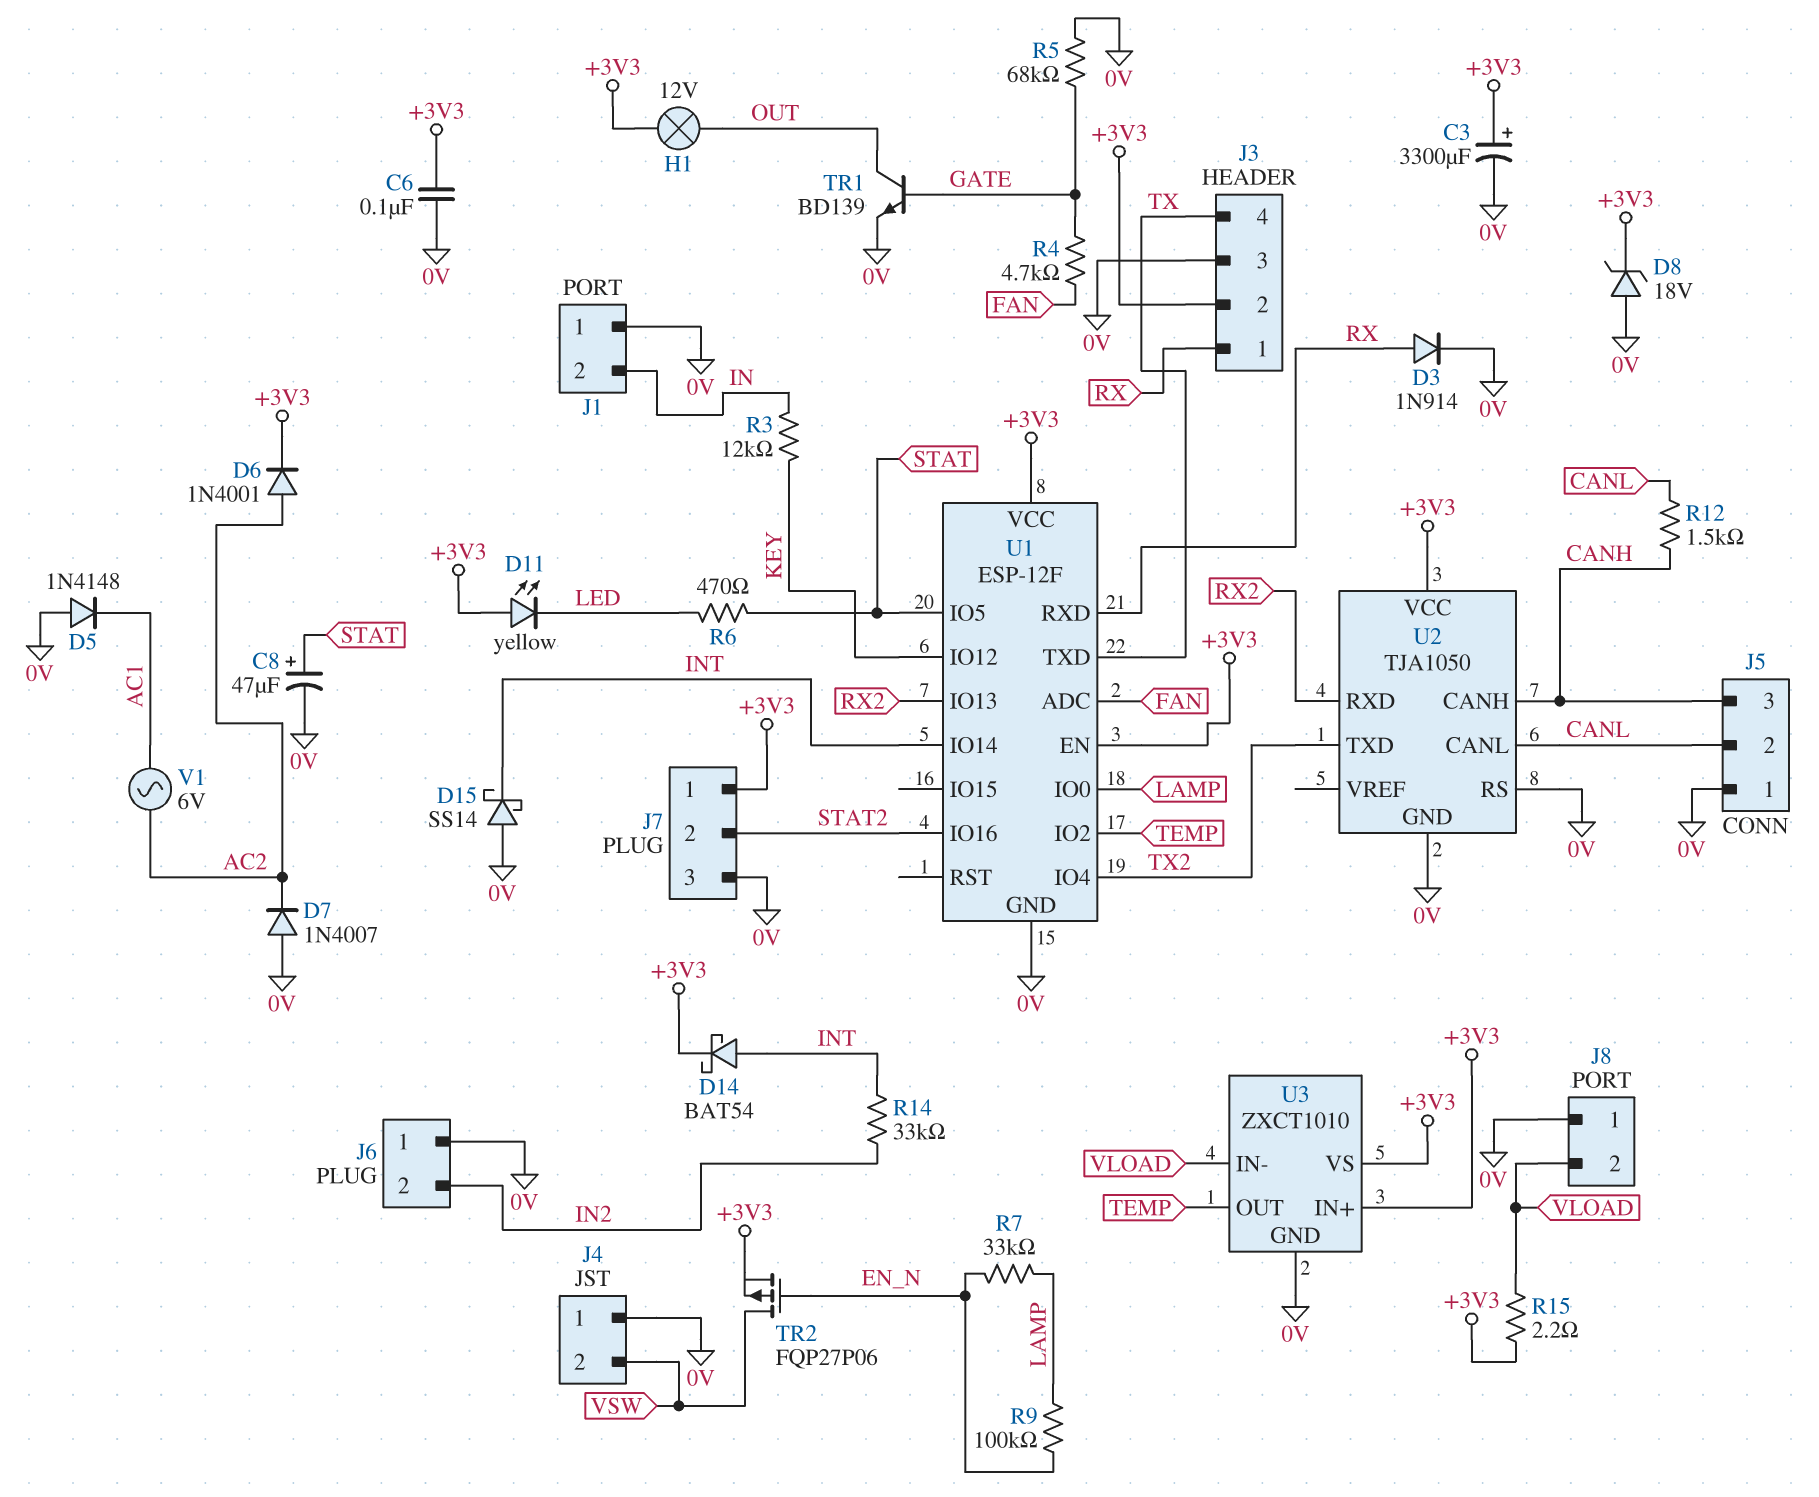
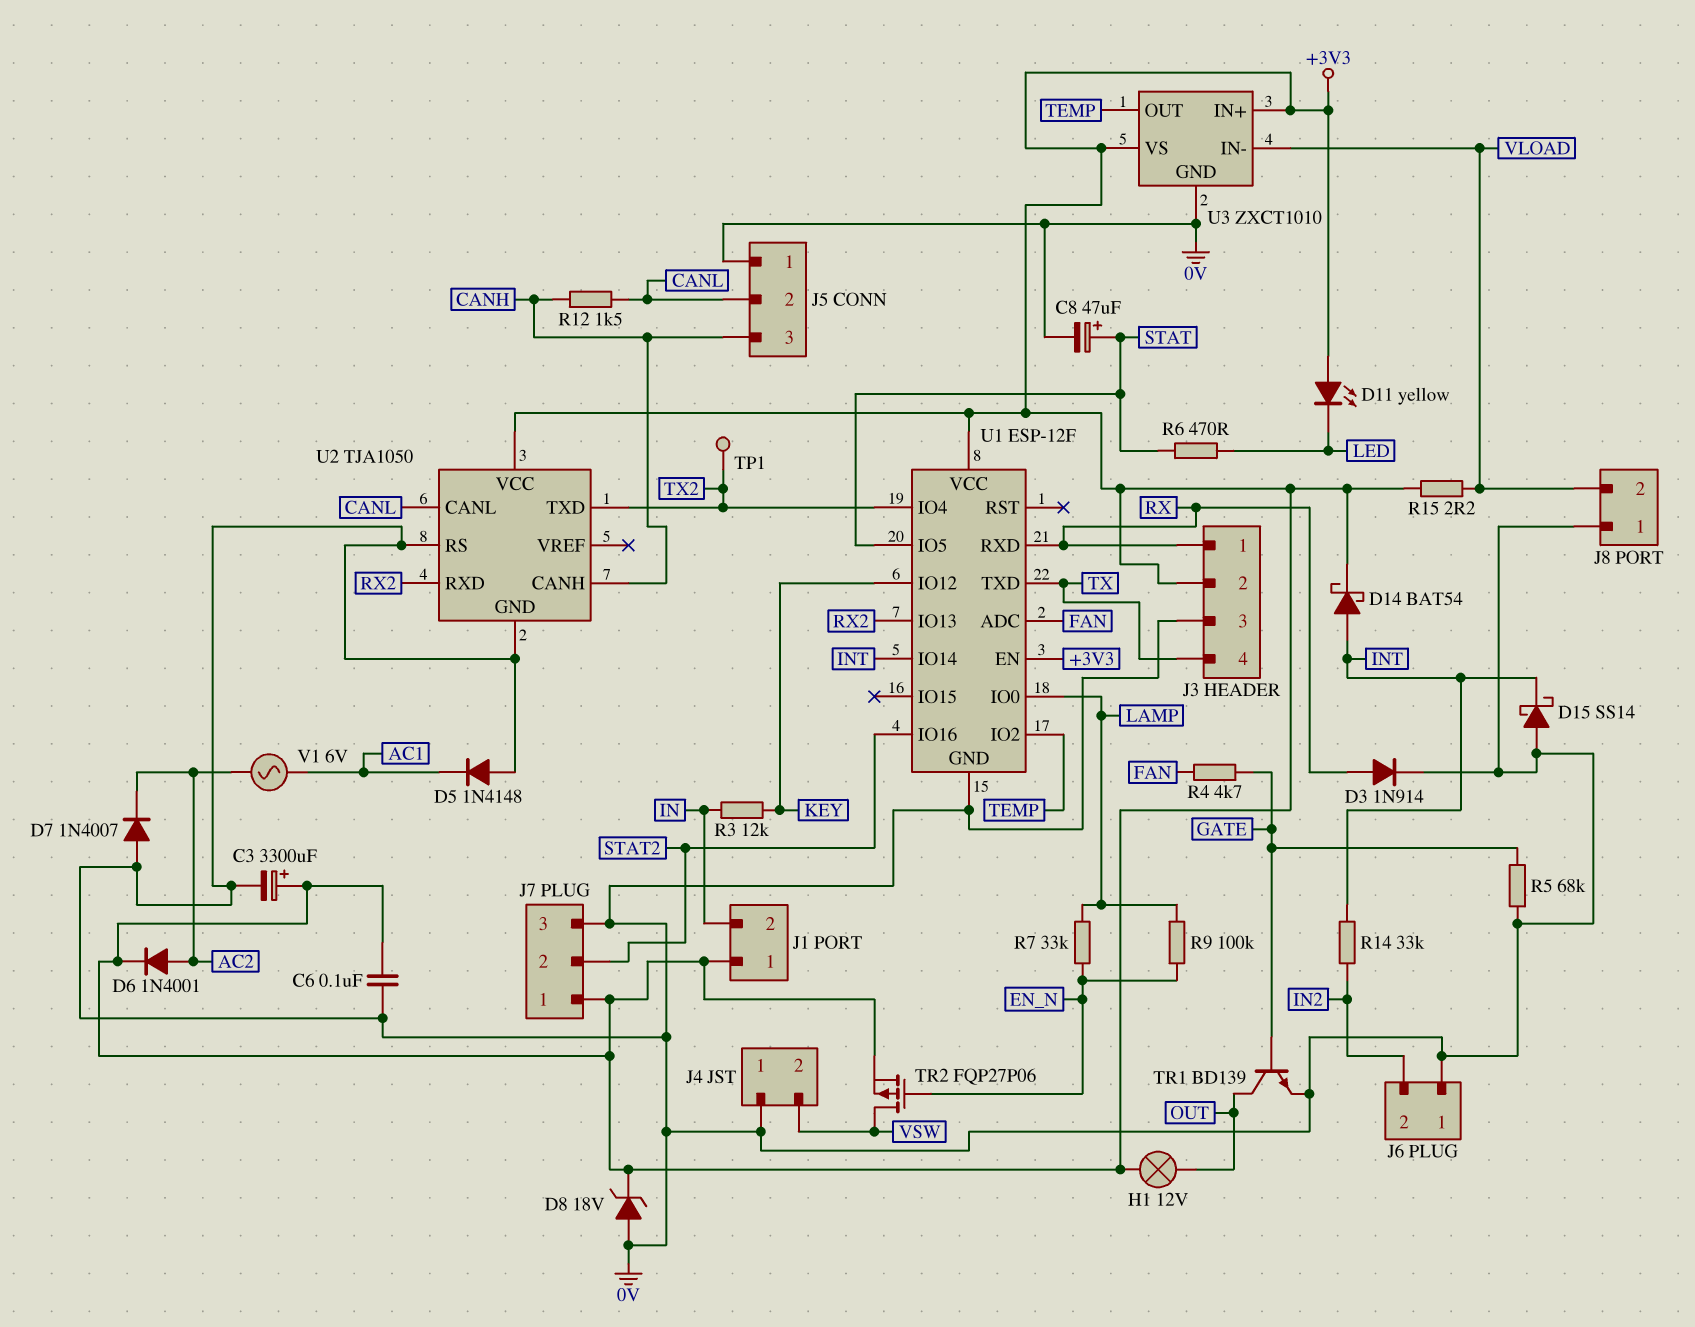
J1 pin 1: 0V -> +3V3
TP1: none -> test point (TX2)

